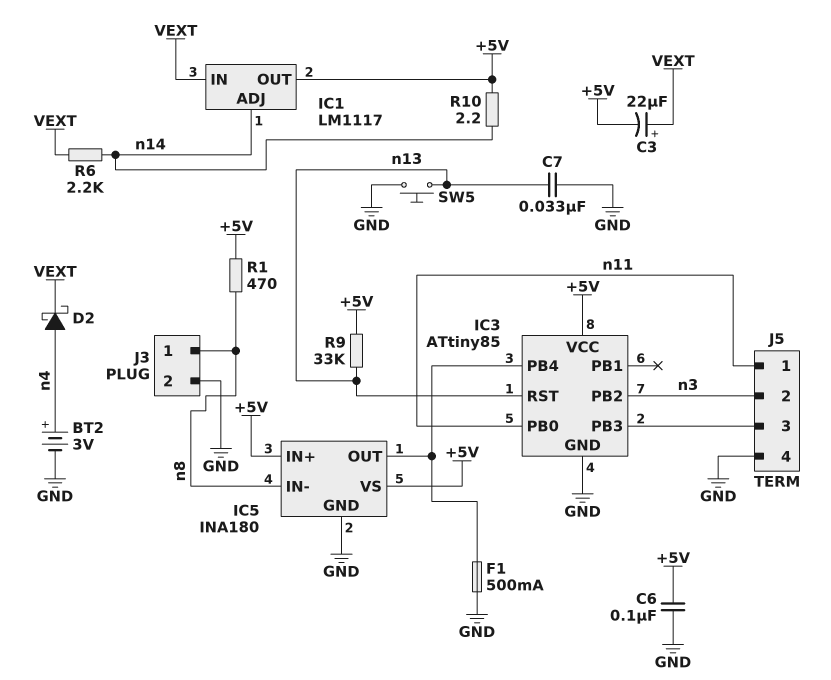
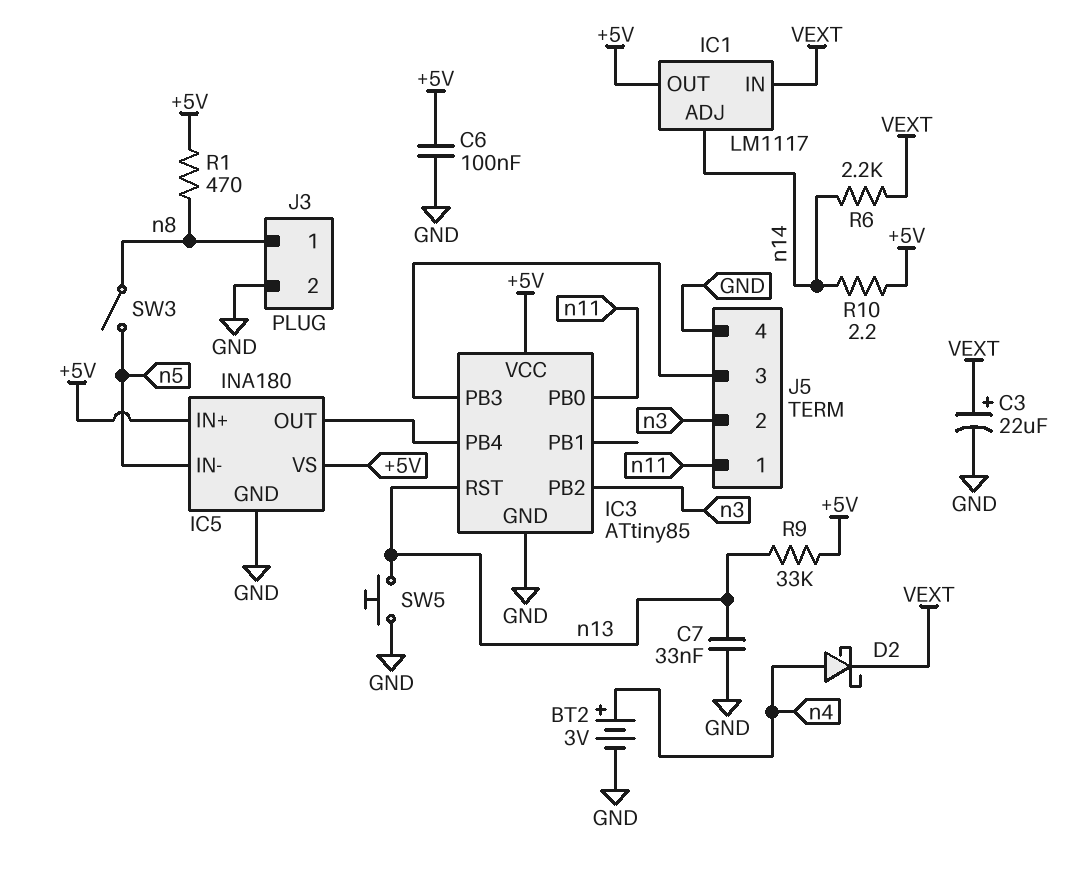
C3: 22uF (plus VEXT, minus +5V) -> 22uF (plus VEXT, minus GND)
F1: 500mA (GND, IC3/PB4) -> none
IC5 pin IN-: n8 -> n5
SW3: none -> switch (n5, n8)

